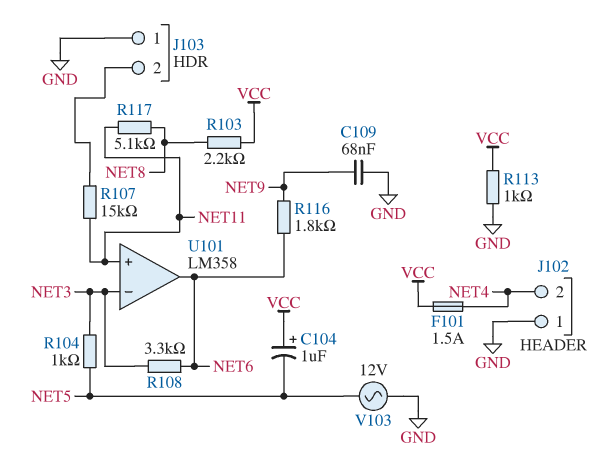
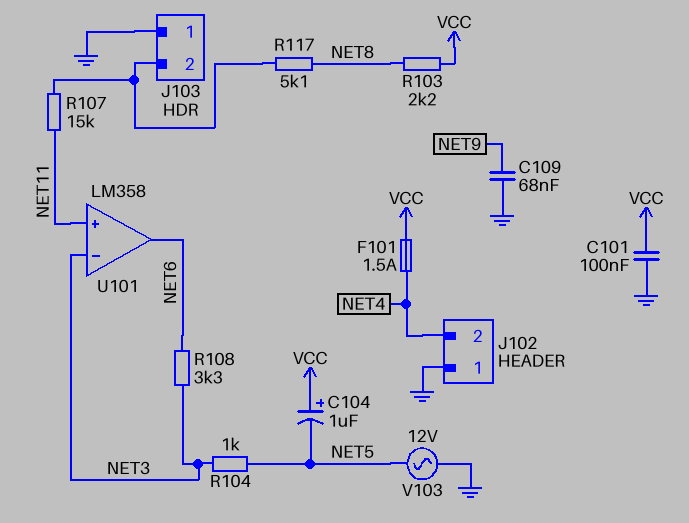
C101: none -> 100nF (GND, VCC)
R113: 1k (GND, VCC) -> none
R116: 1.8k (NET6, NET9) -> none
R117: 5.1k (NET8, NET11) -> 5.1k (J103/2, NET8)

